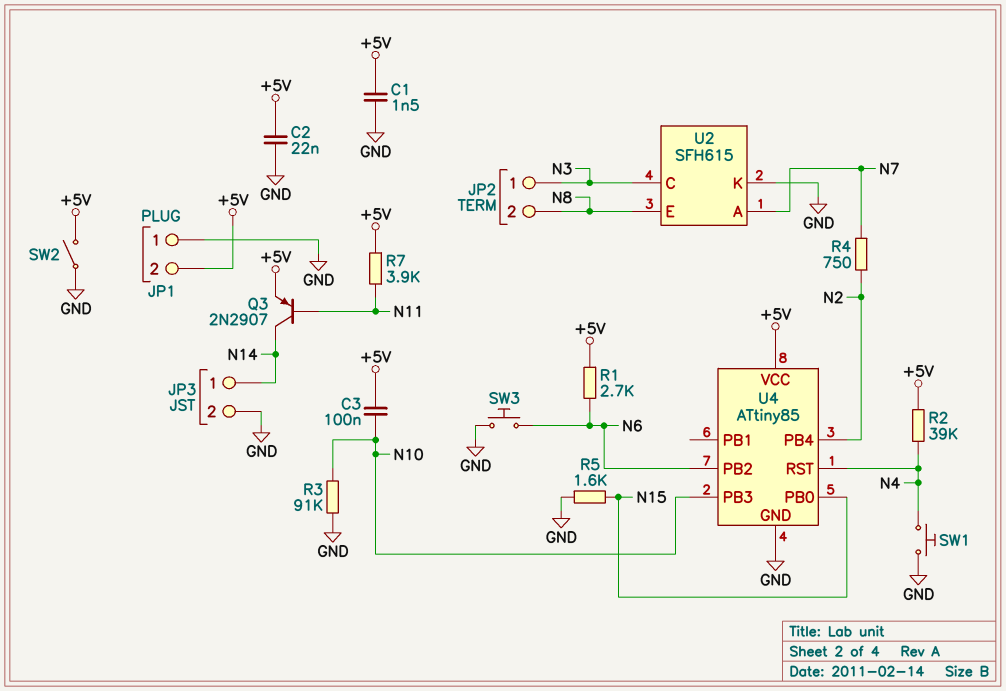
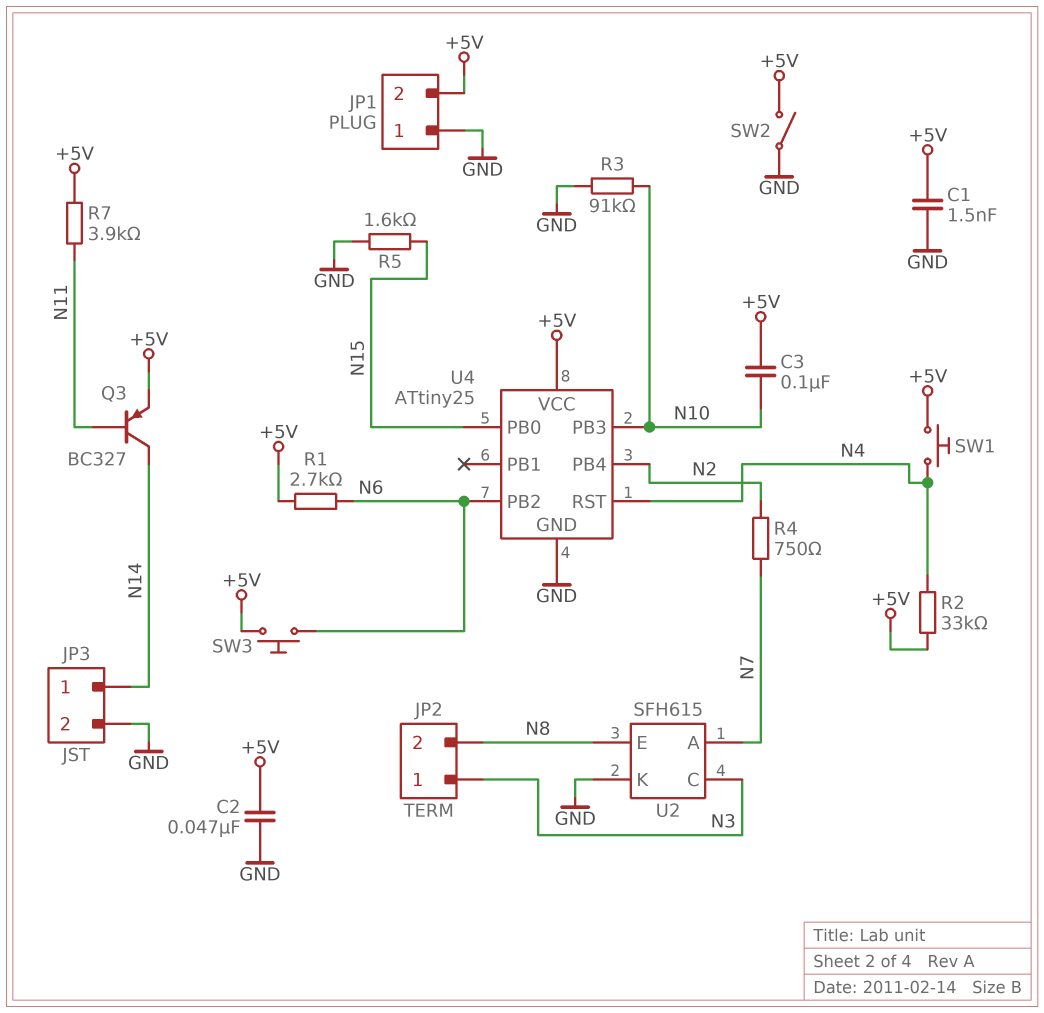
C2: 22nF (+5V, GND) -> 47nF (+5V, GND)
Q3: PNP 2N2907 (B N11, C N14, E +5V) -> PNP BC327 (B N11, C N14, E +5V)
R2: 39k (+5V, N4) -> 33k (+5V, N4)
SW1: button (GND, N4) -> button (+5V, N4)
SW3: button (GND, N6) -> button (+5V, N6)
U4: ATtiny85 -> ATtiny25

